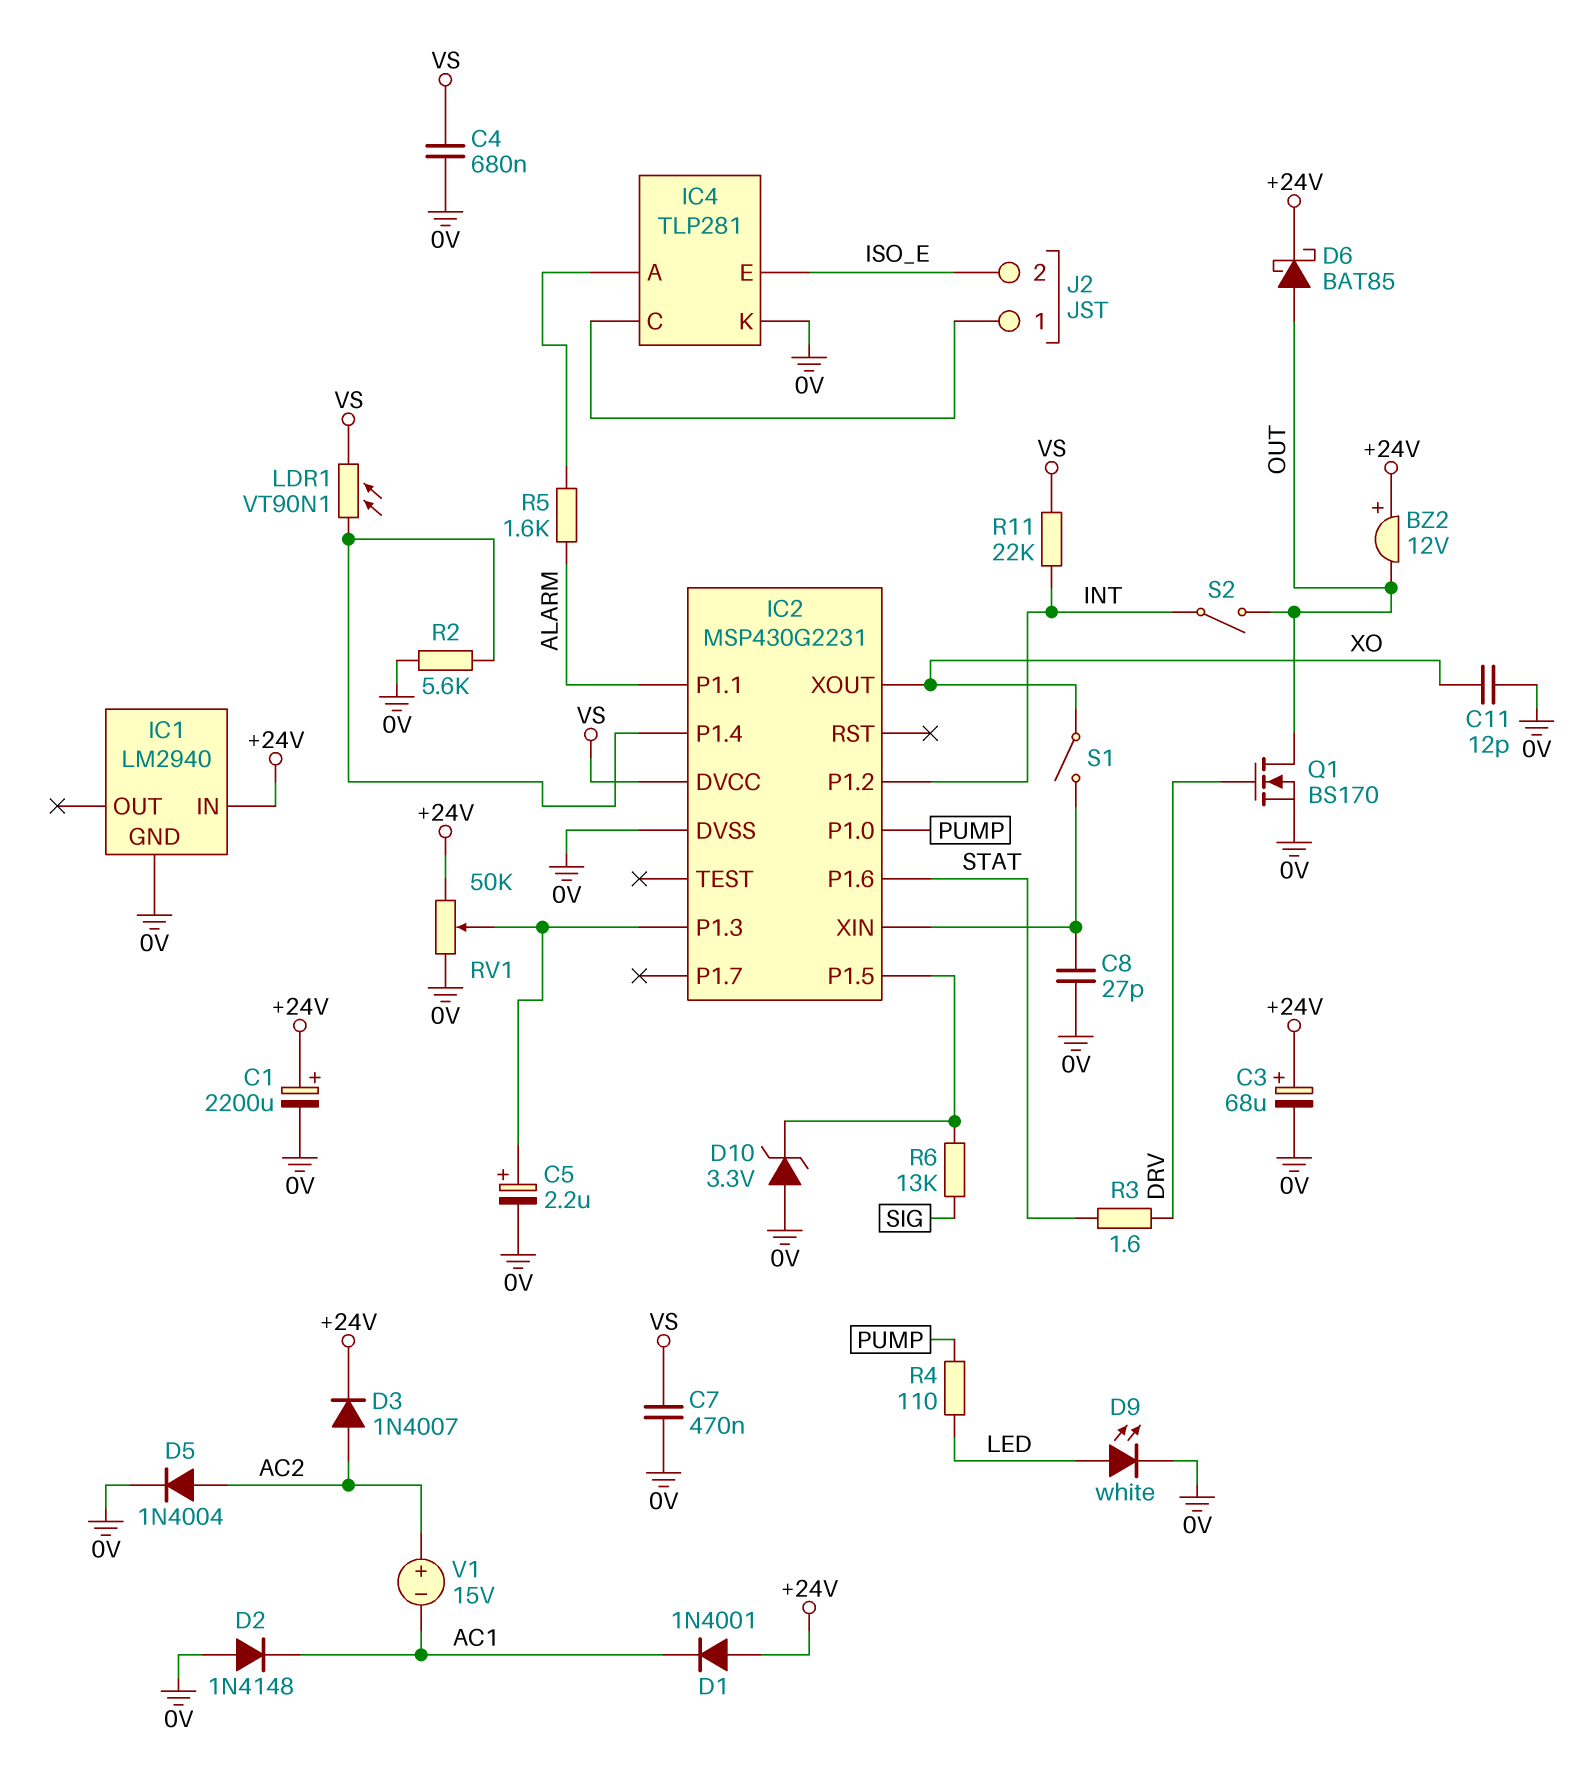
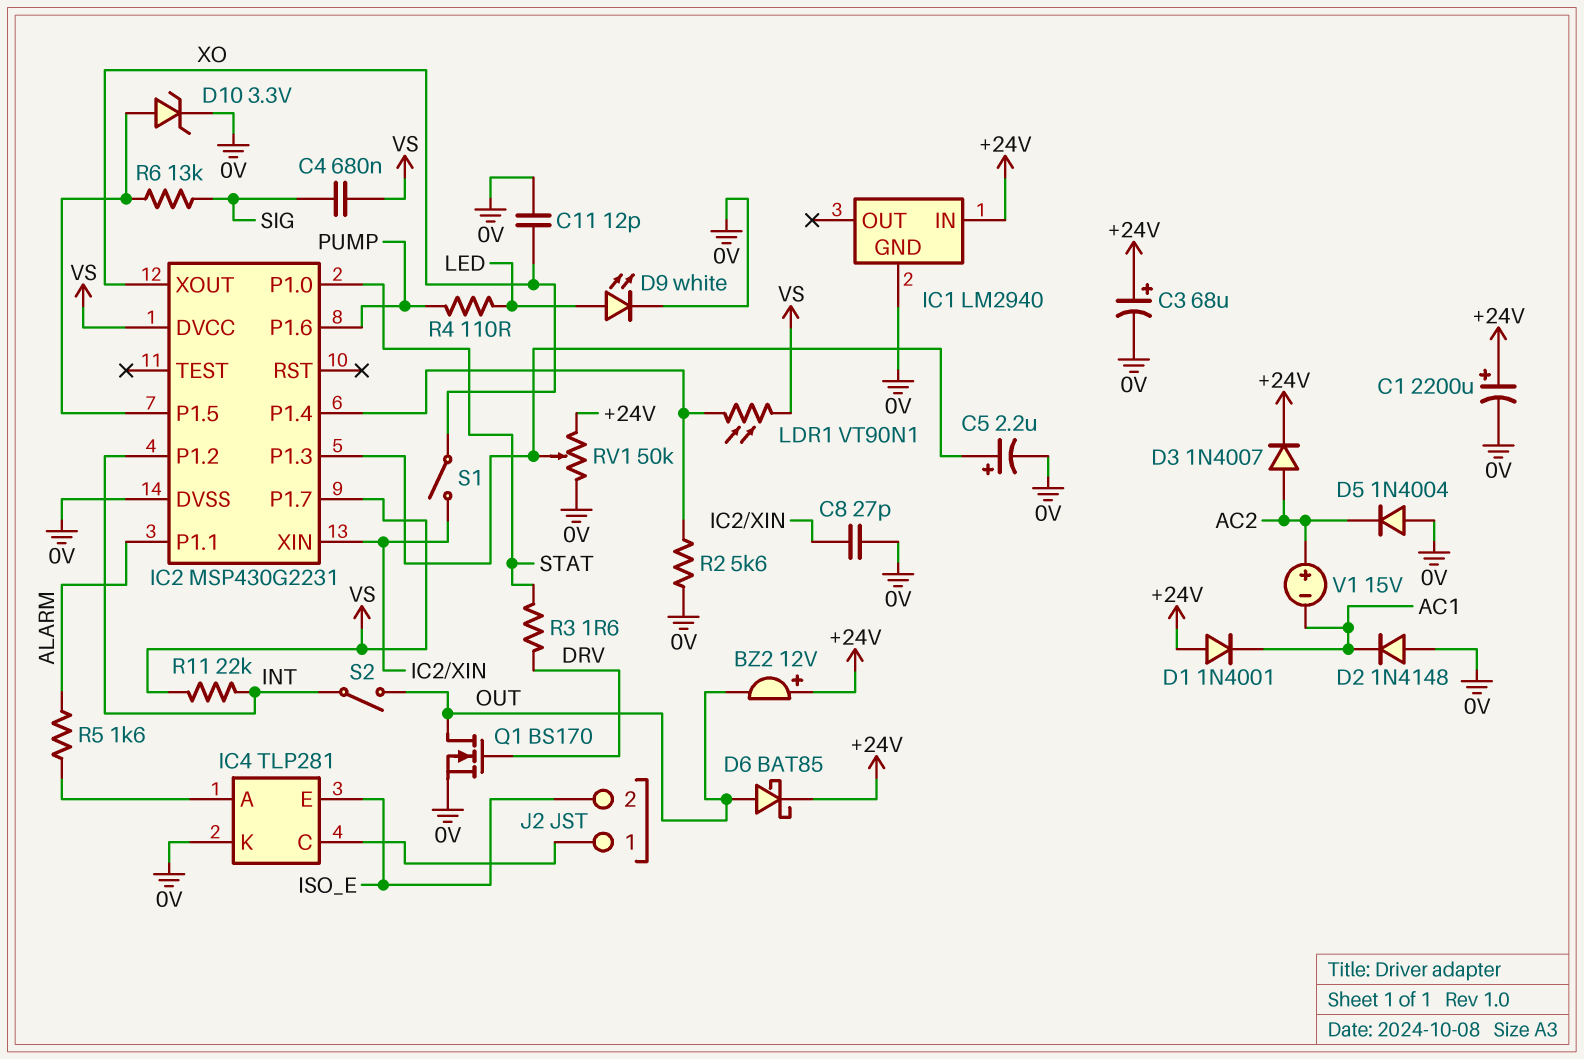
C4: 680nF (0V, VS) -> 680nF (SIG, VS)
C7: 470nF (0V, VS) -> none
D5: diode 1N4004 (A AC2, K 0V) -> diode 1N4004 (A 0V, K AC2)
D10: zener 3.3V (A 0V, K IC2/P1.5) -> zener 3.3V (A IC2/P1.5, K 0V)
IC2 pin P1.0: PUMP -> STAT
IC2 pin P1.6: STAT -> PUMP
IC2 pin P1.7: none -> VS

